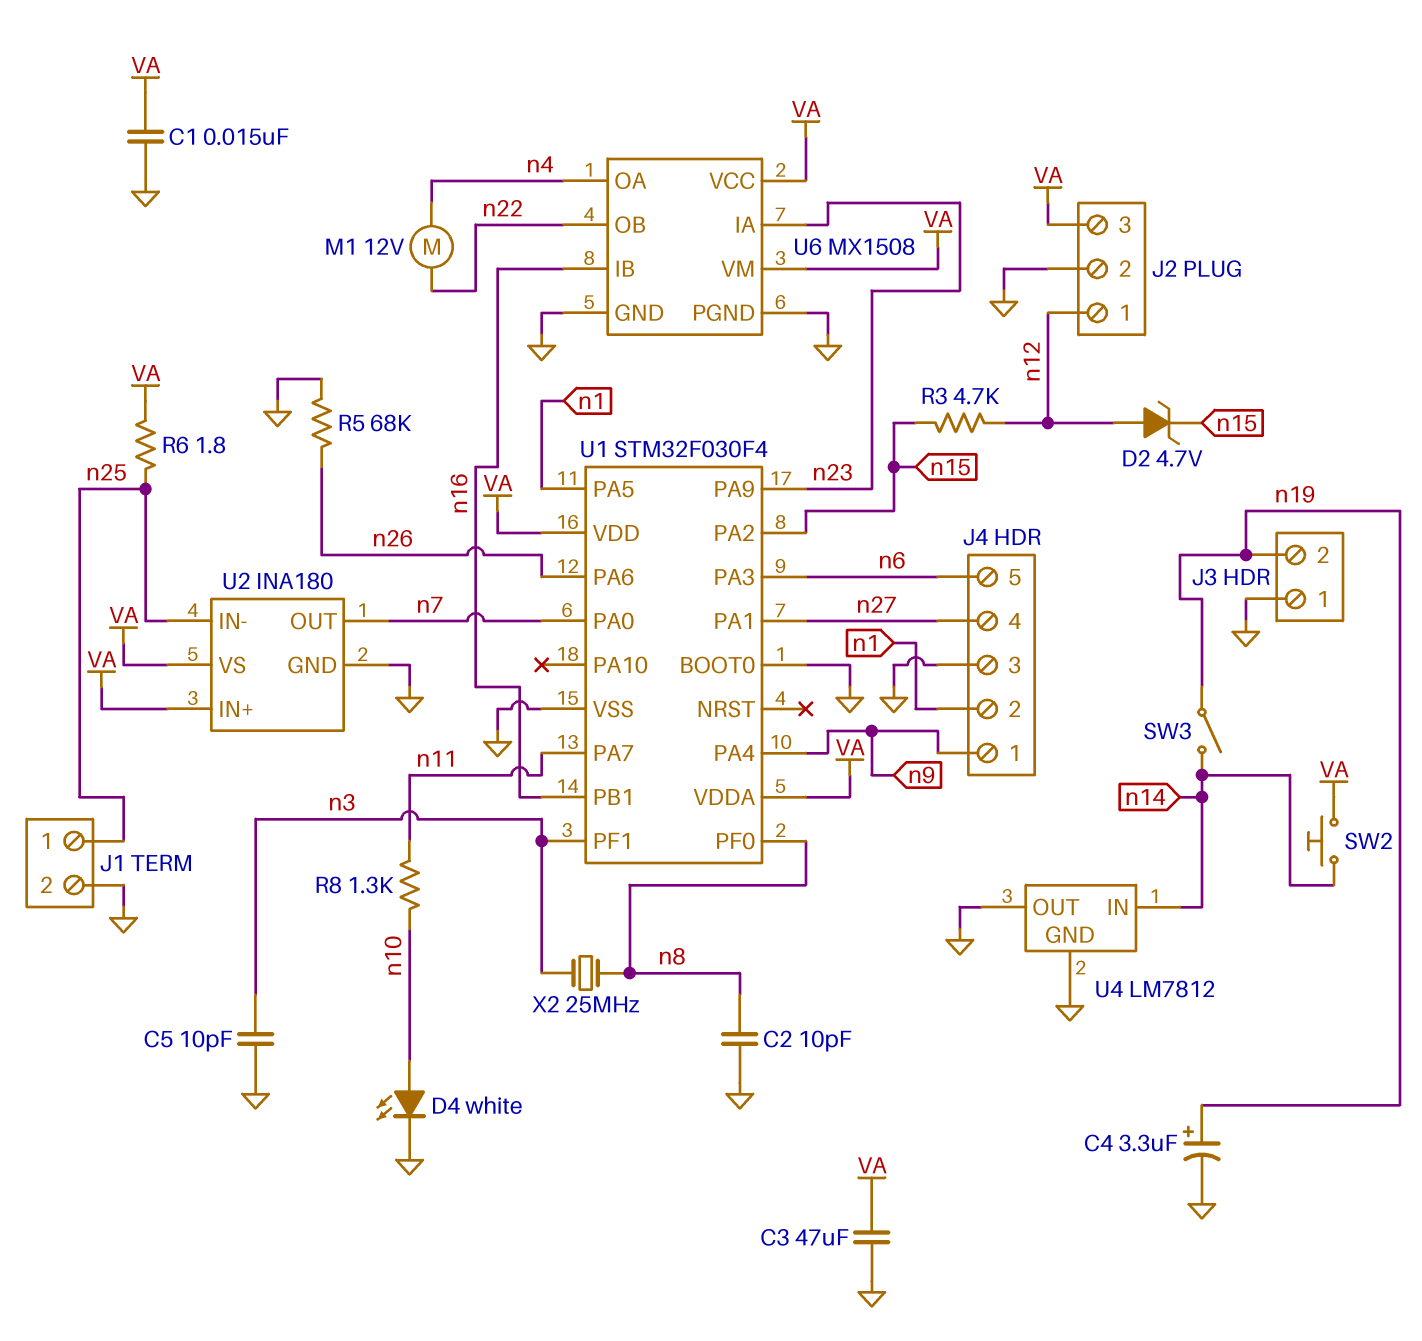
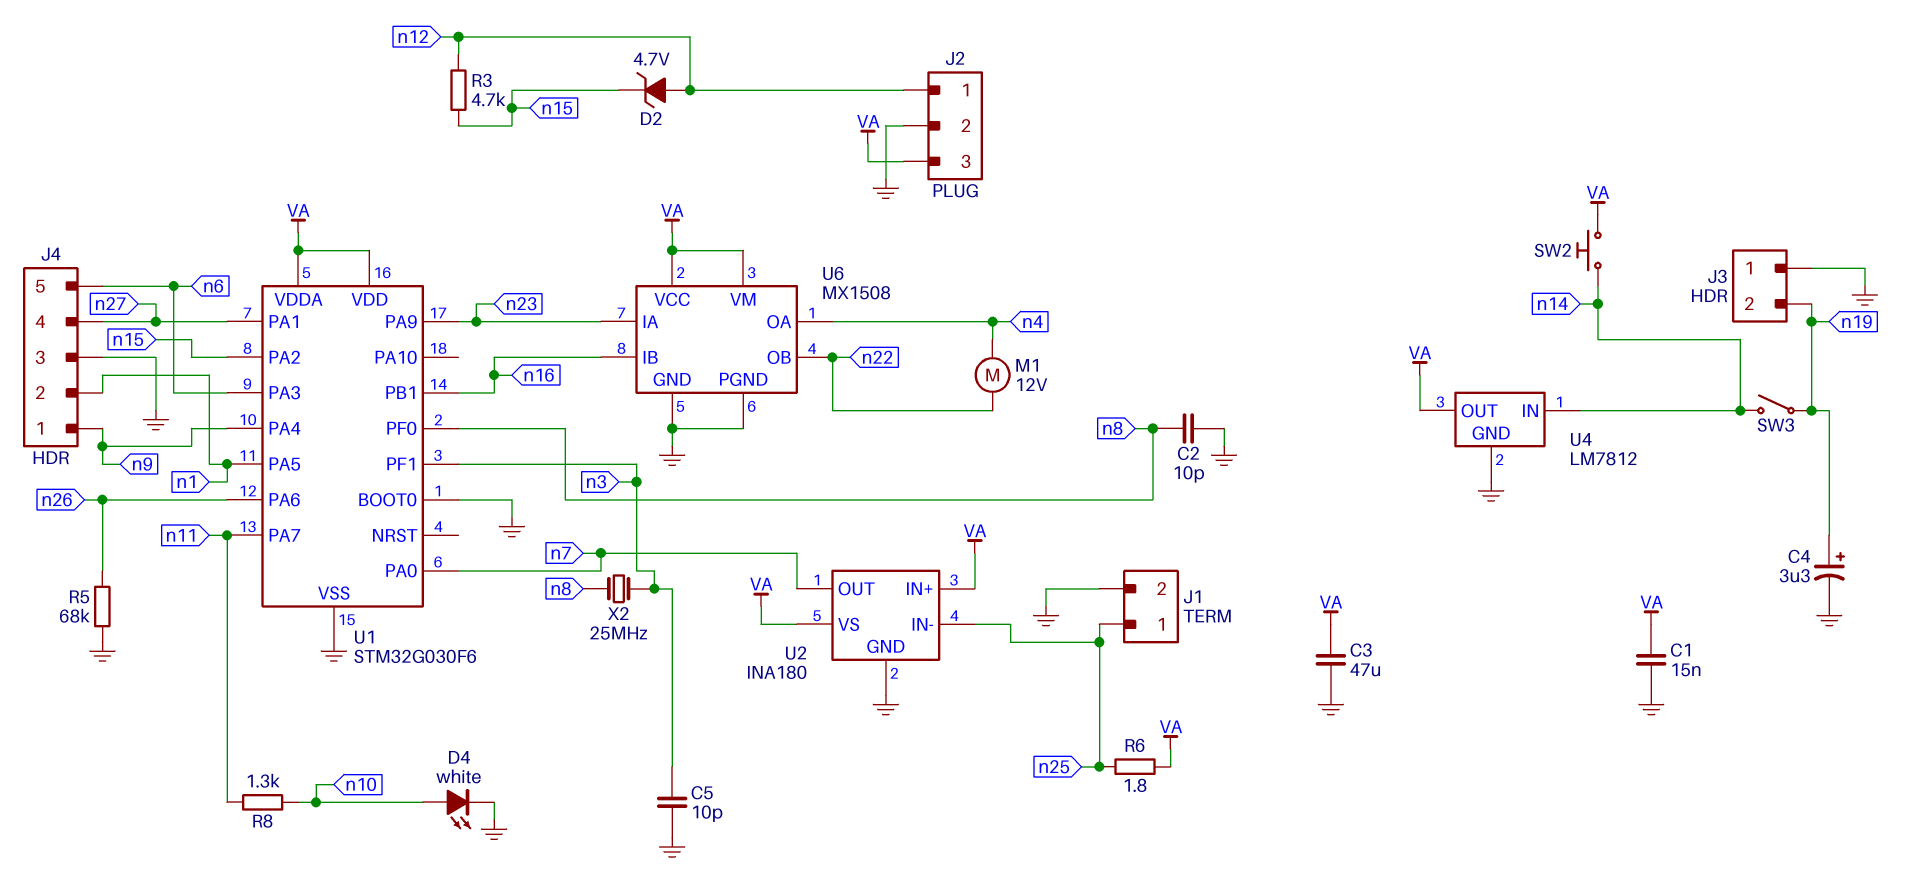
U1: STM32F030F4 -> STM32G030F6
U4 pin OUT: GND -> VA

